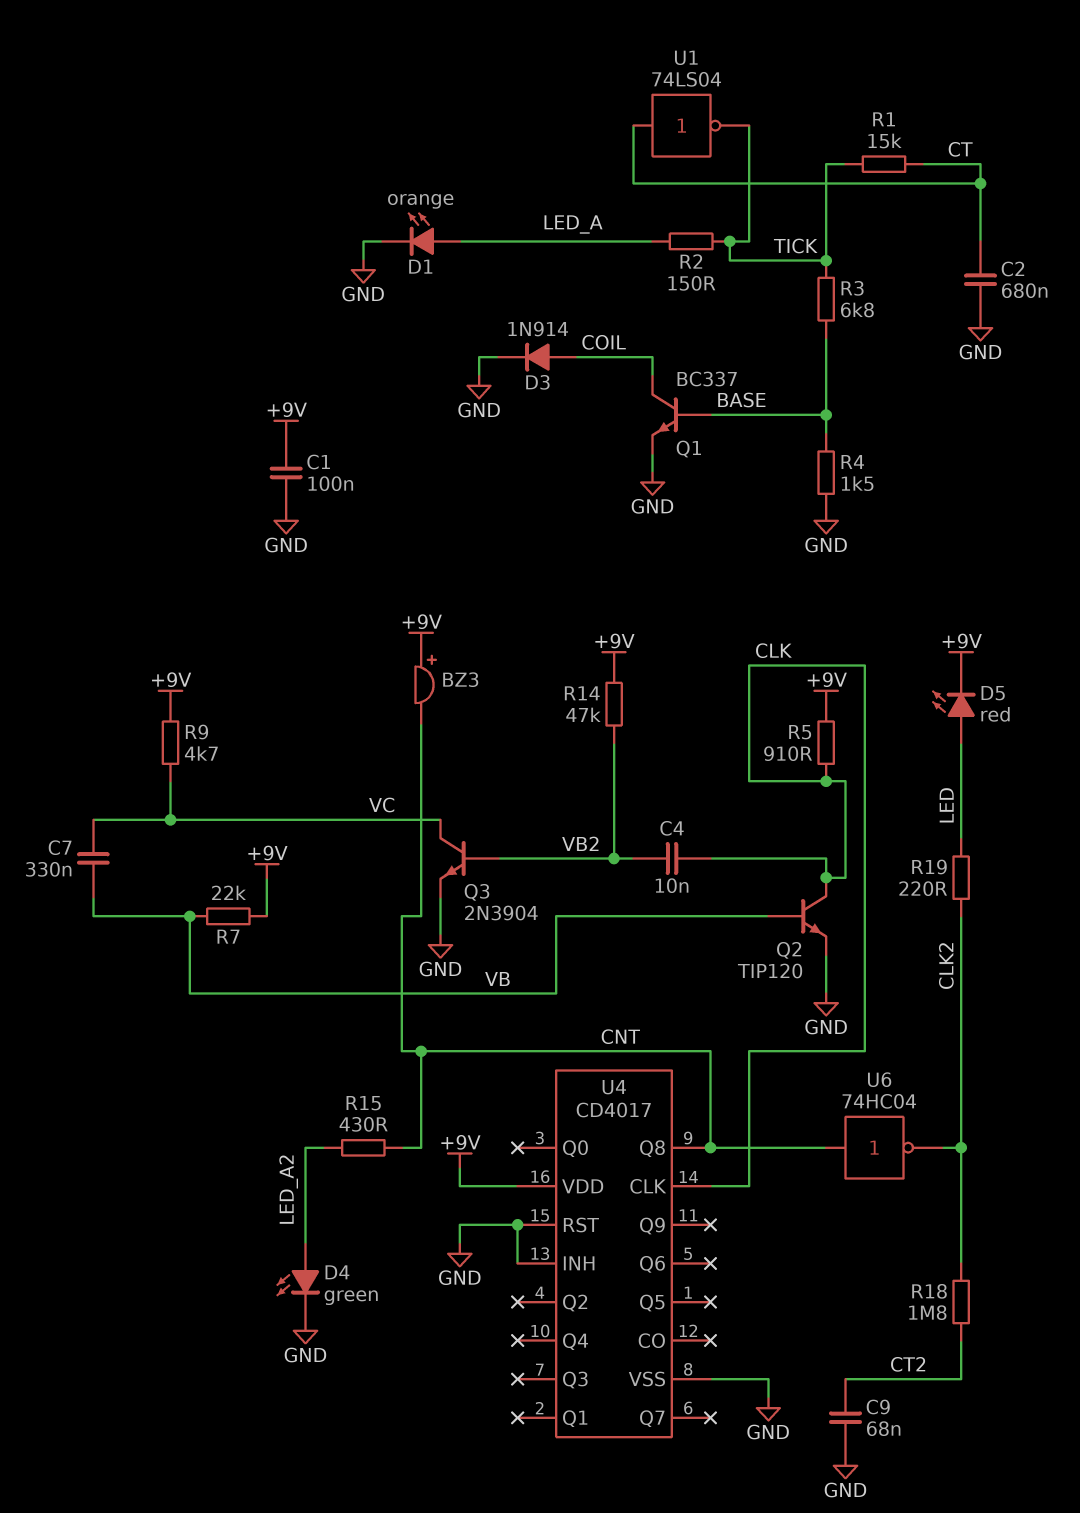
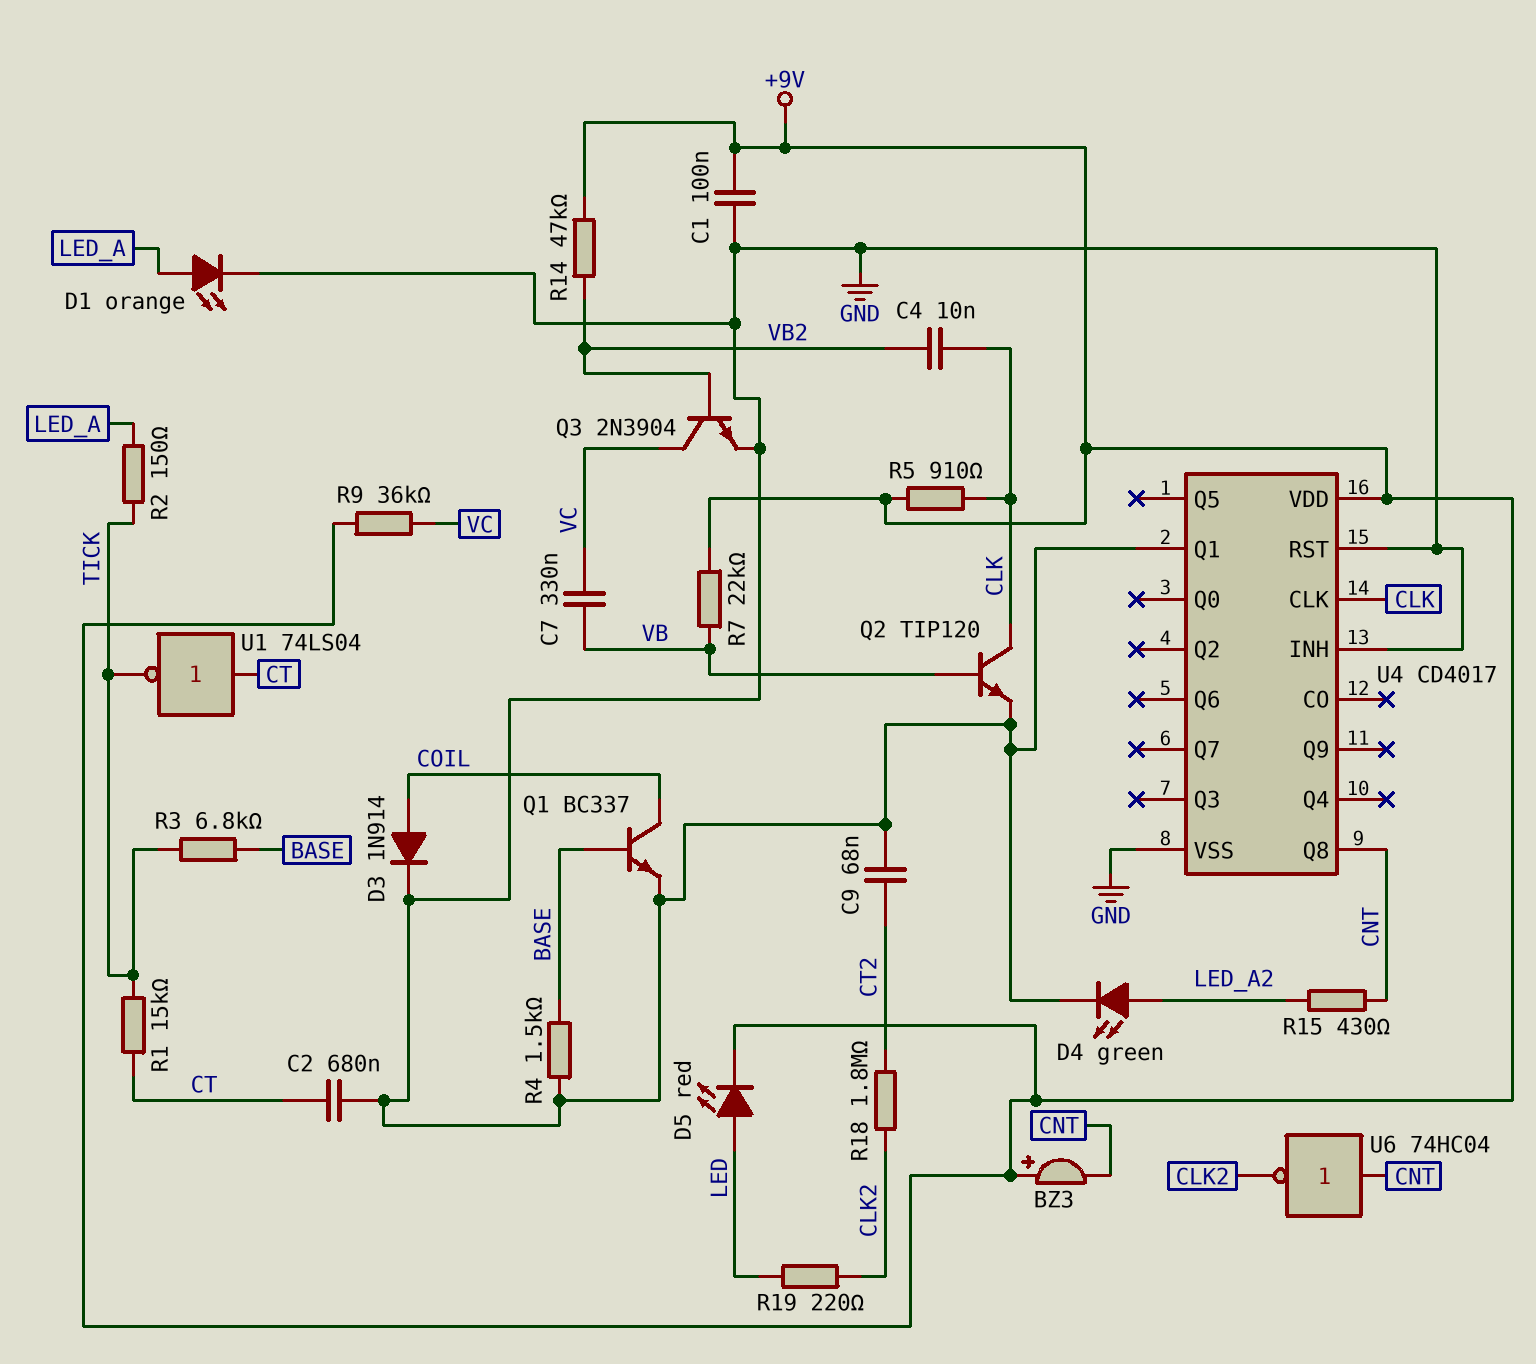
R9: 4.7k (+9V, VC) -> 36k (+9V, VC)
U4 pin Q1: none -> GND

